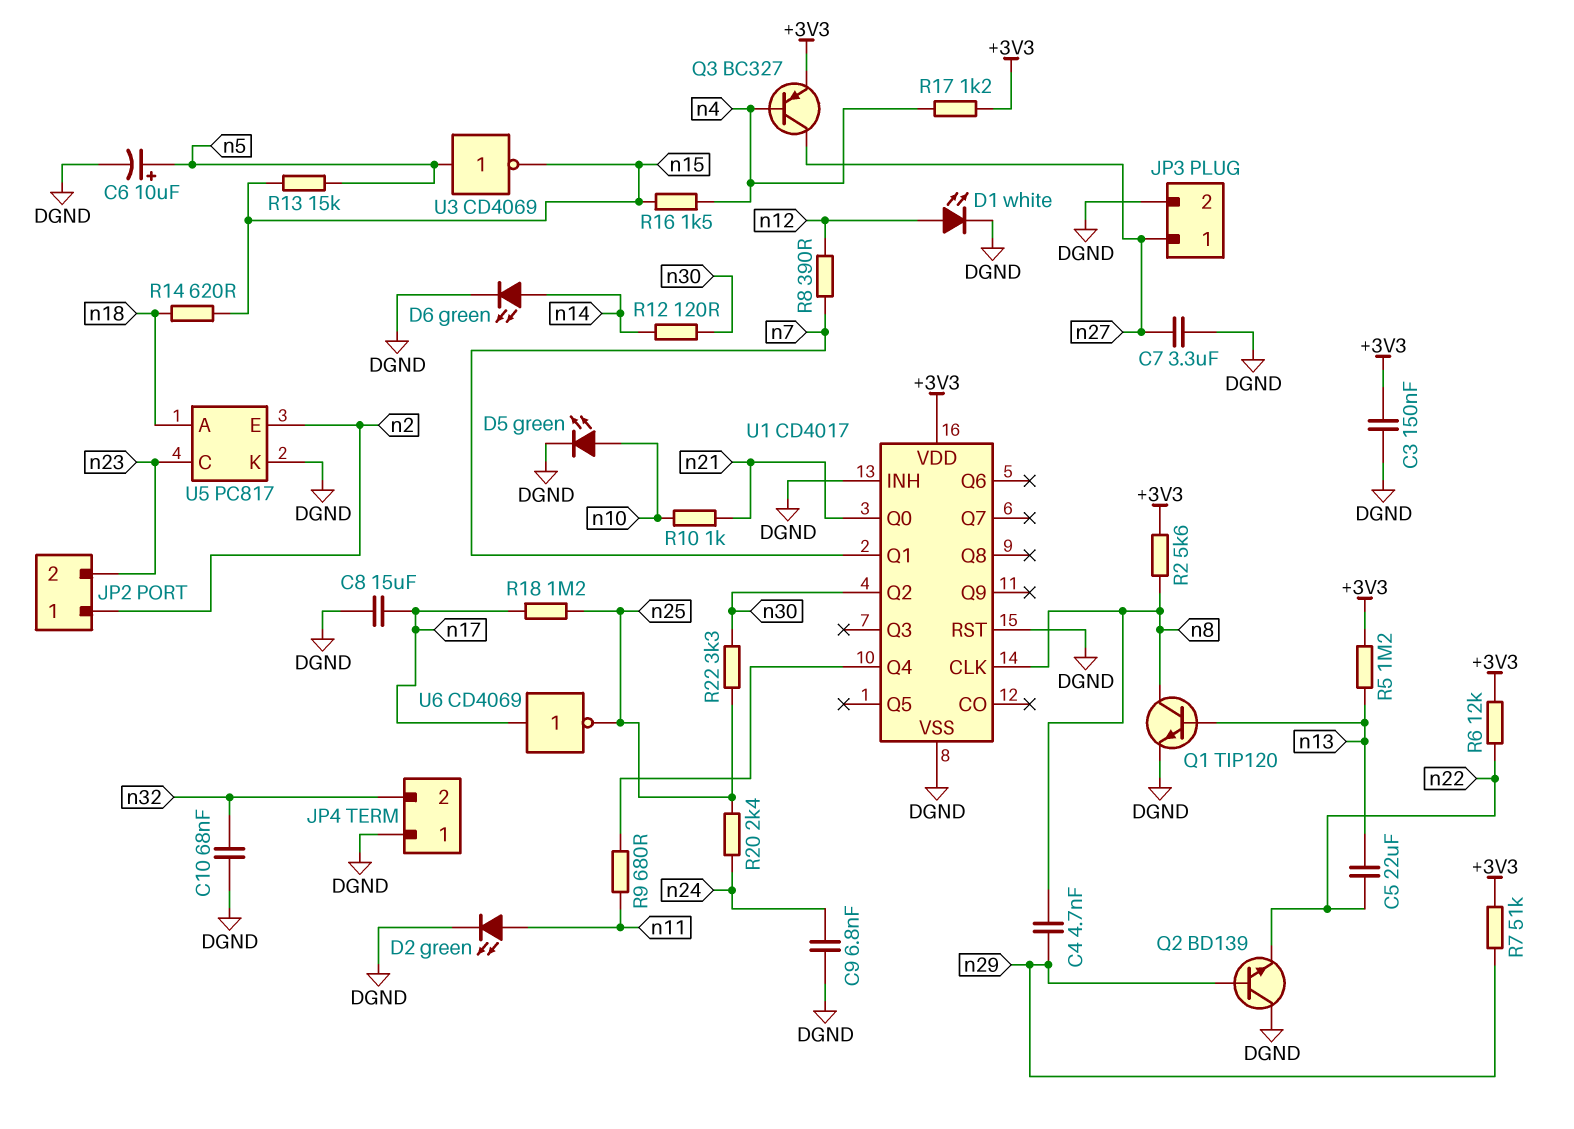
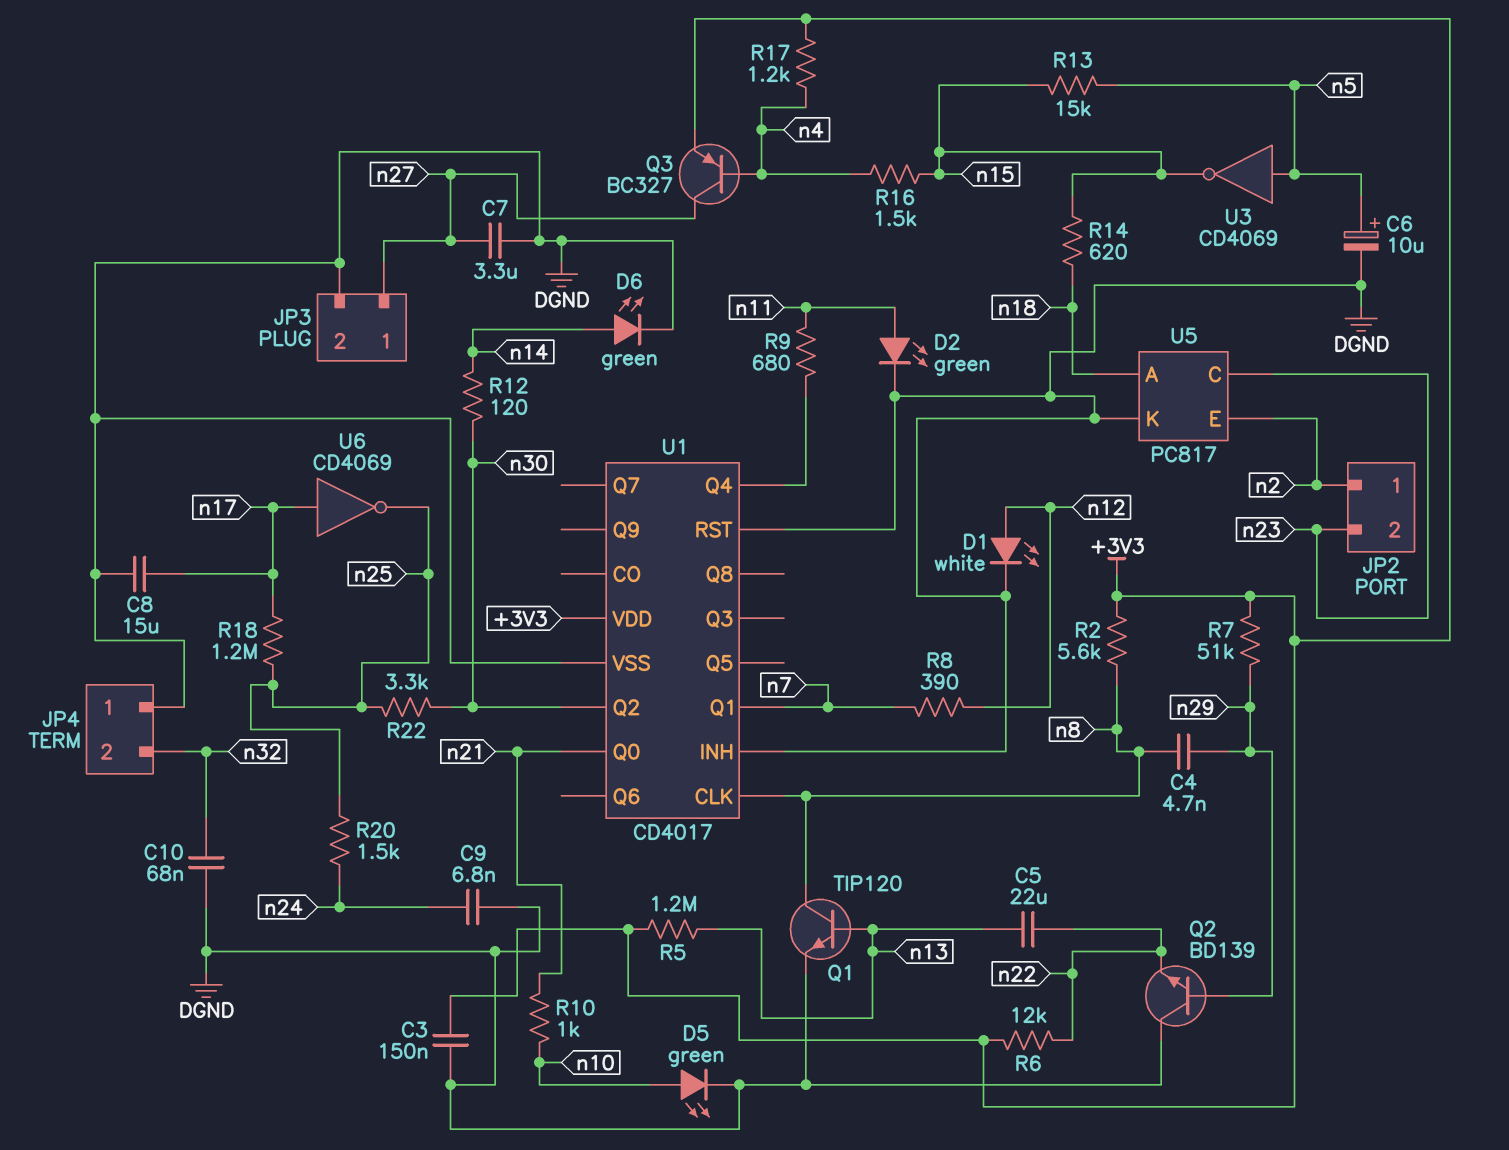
R20: 2.4k (n24, n25) -> 1.5k (n24, n25)

